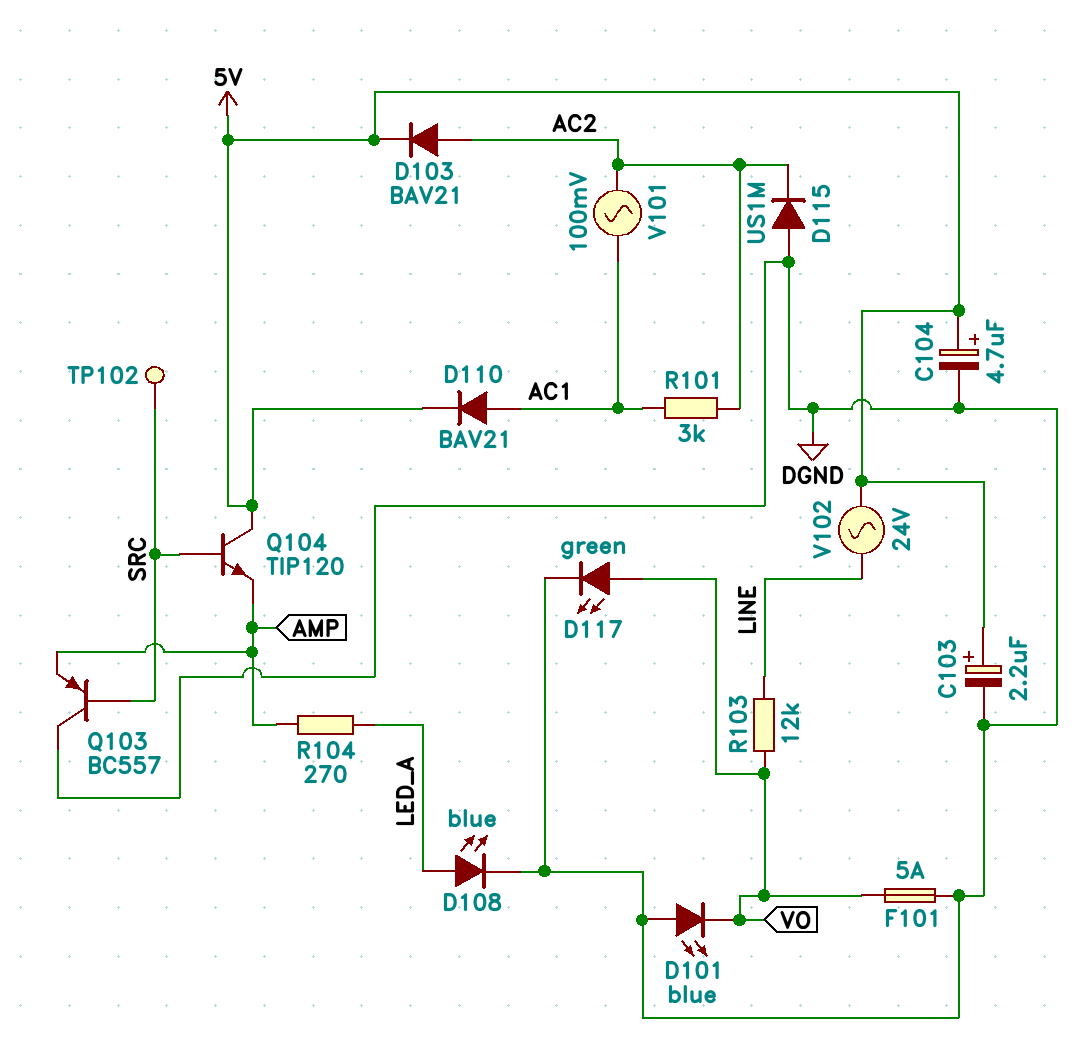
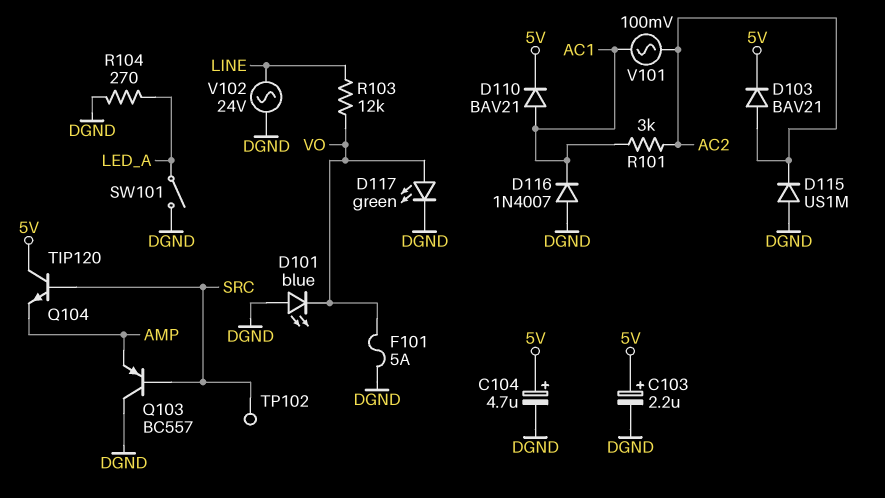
D108: LED blue (A LED_A, K DGND) -> none
D116: none -> diode 1N4007 (A DGND, K AC1)
R104: 270 (AMP, LED_A) -> 270 (DGND, LED_A)
SW101: none -> switch (DGND, LED_A)
V102: AC 24V (5V, LINE) -> AC 24V (DGND, LINE)

